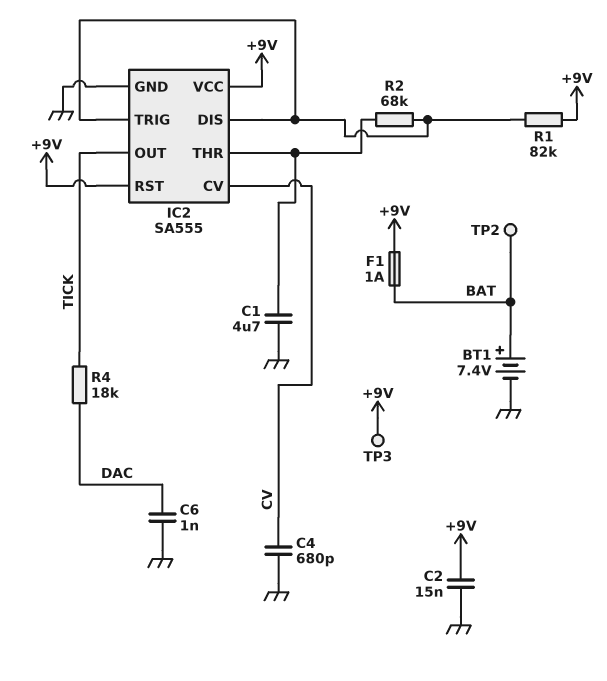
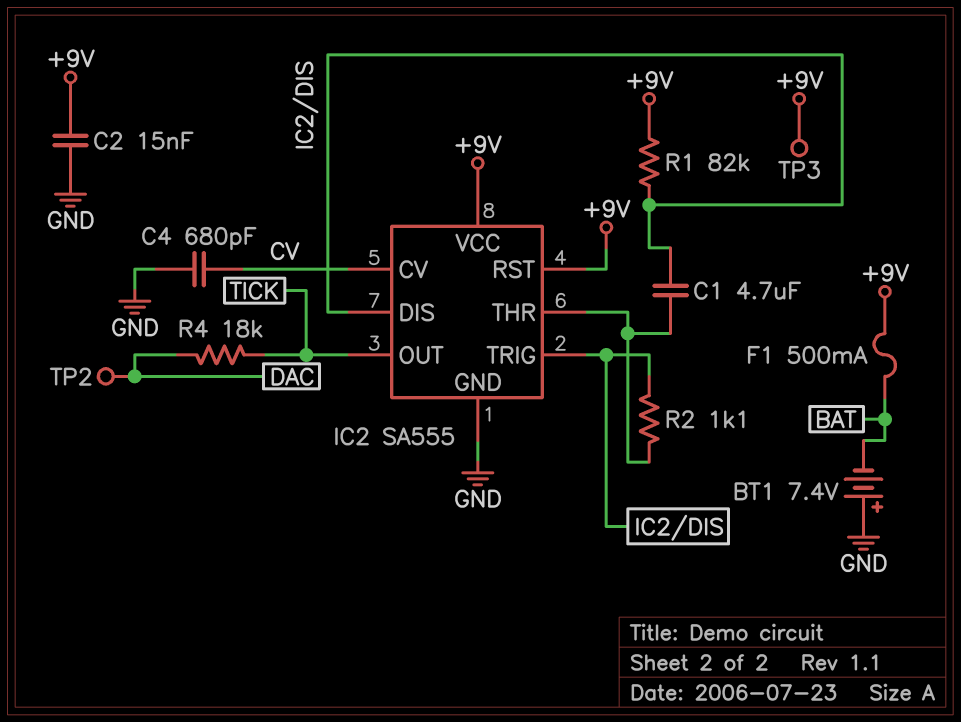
BT1: 7.4V (plus BAT, minus GND) -> 7.4V (plus GND, minus BAT)
C1: 4.7uF (GND, IC2/THR) -> 4.7uF (IC2/DIS, IC2/THR)
C6: 1nF (DAC, GND) -> none
F1: 1A (+9V, BAT) -> 500mA (+9V, BAT)
R2: 68k (IC2/DIS, IC2/THR) -> 1.1k (IC2/DIS, IC2/THR)
TP2: test point (BAT) -> test point (DAC)

